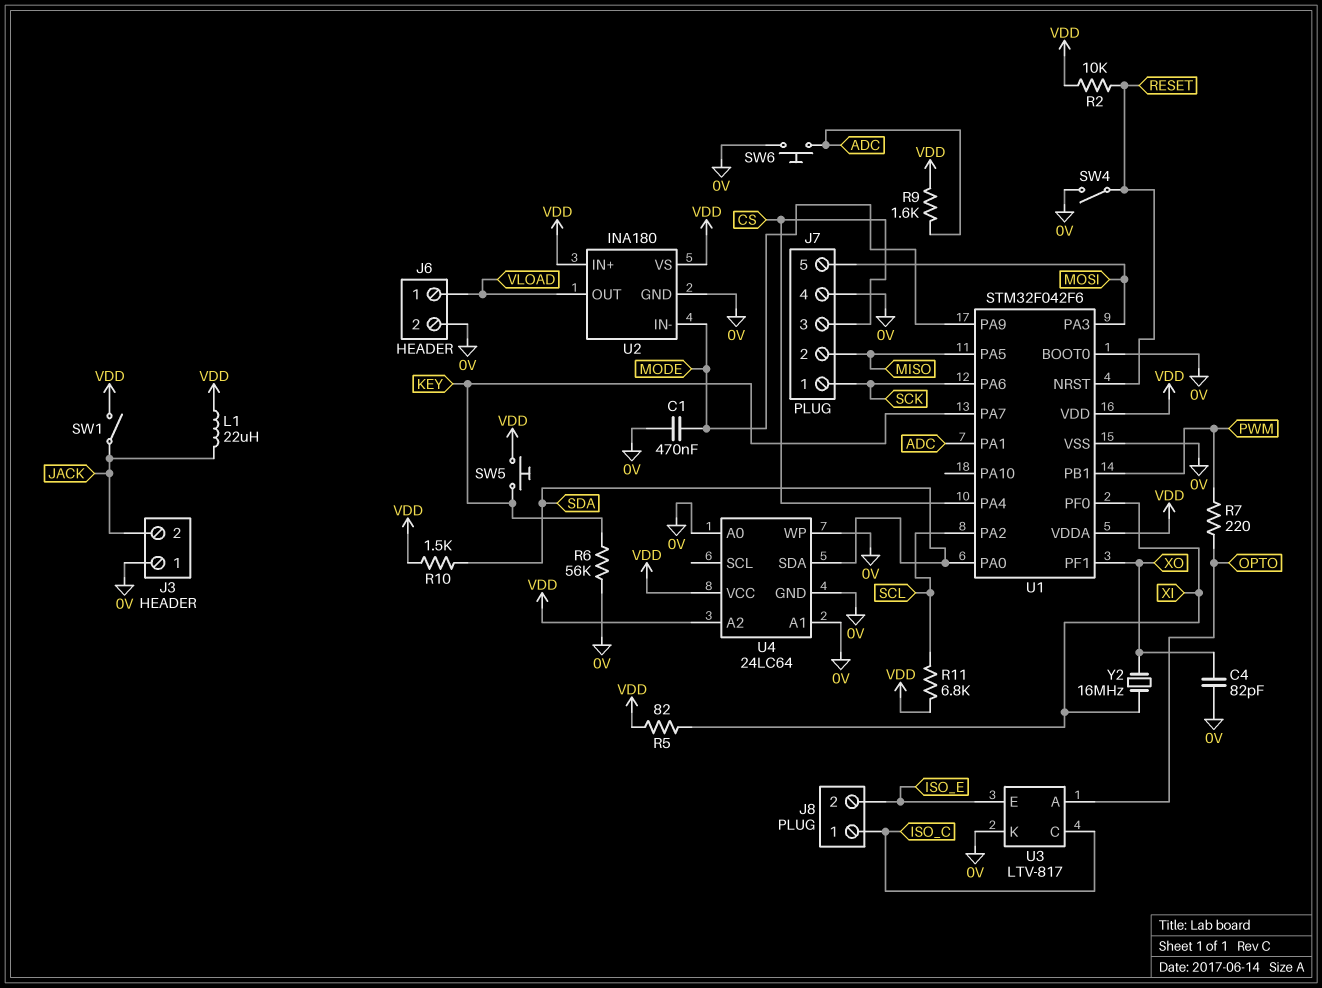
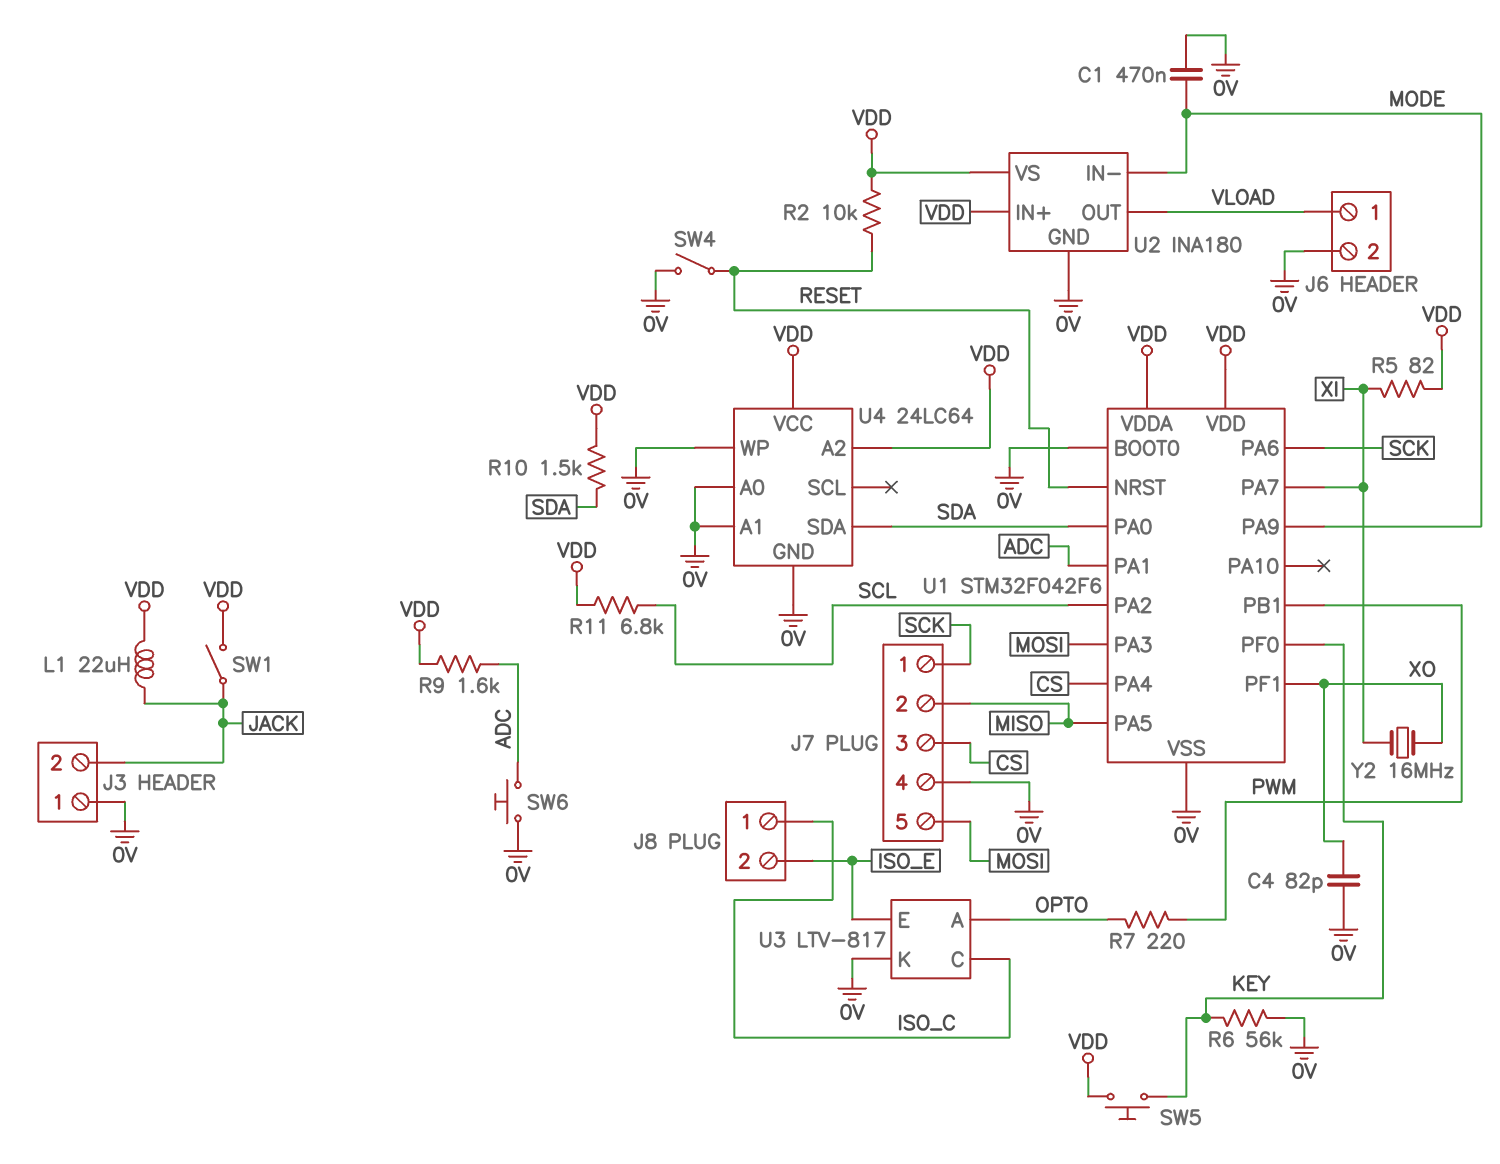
U1 pin PA7: KEY -> XI
U1 pin PF0: XI -> KEY

